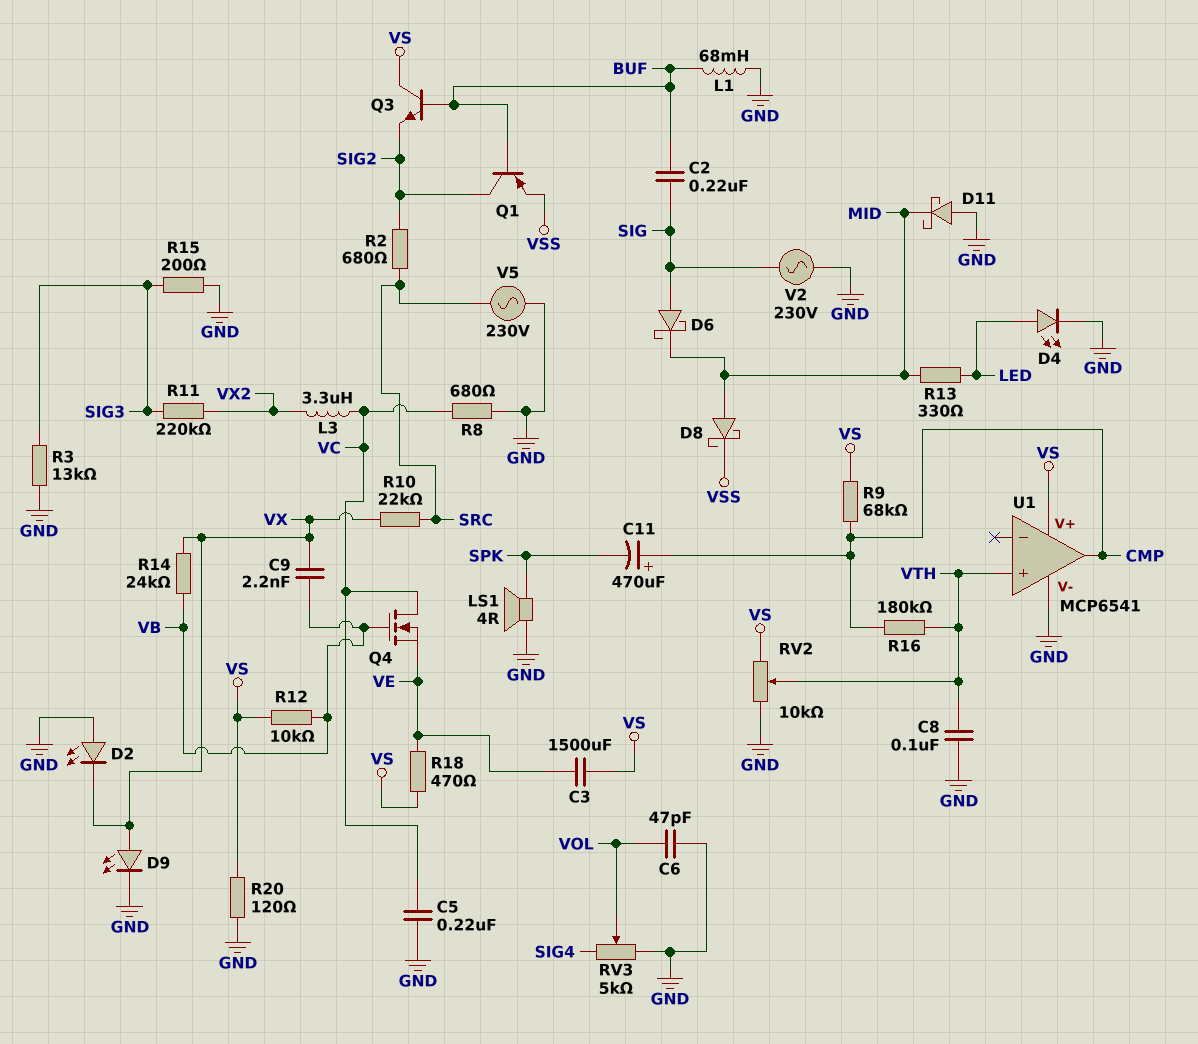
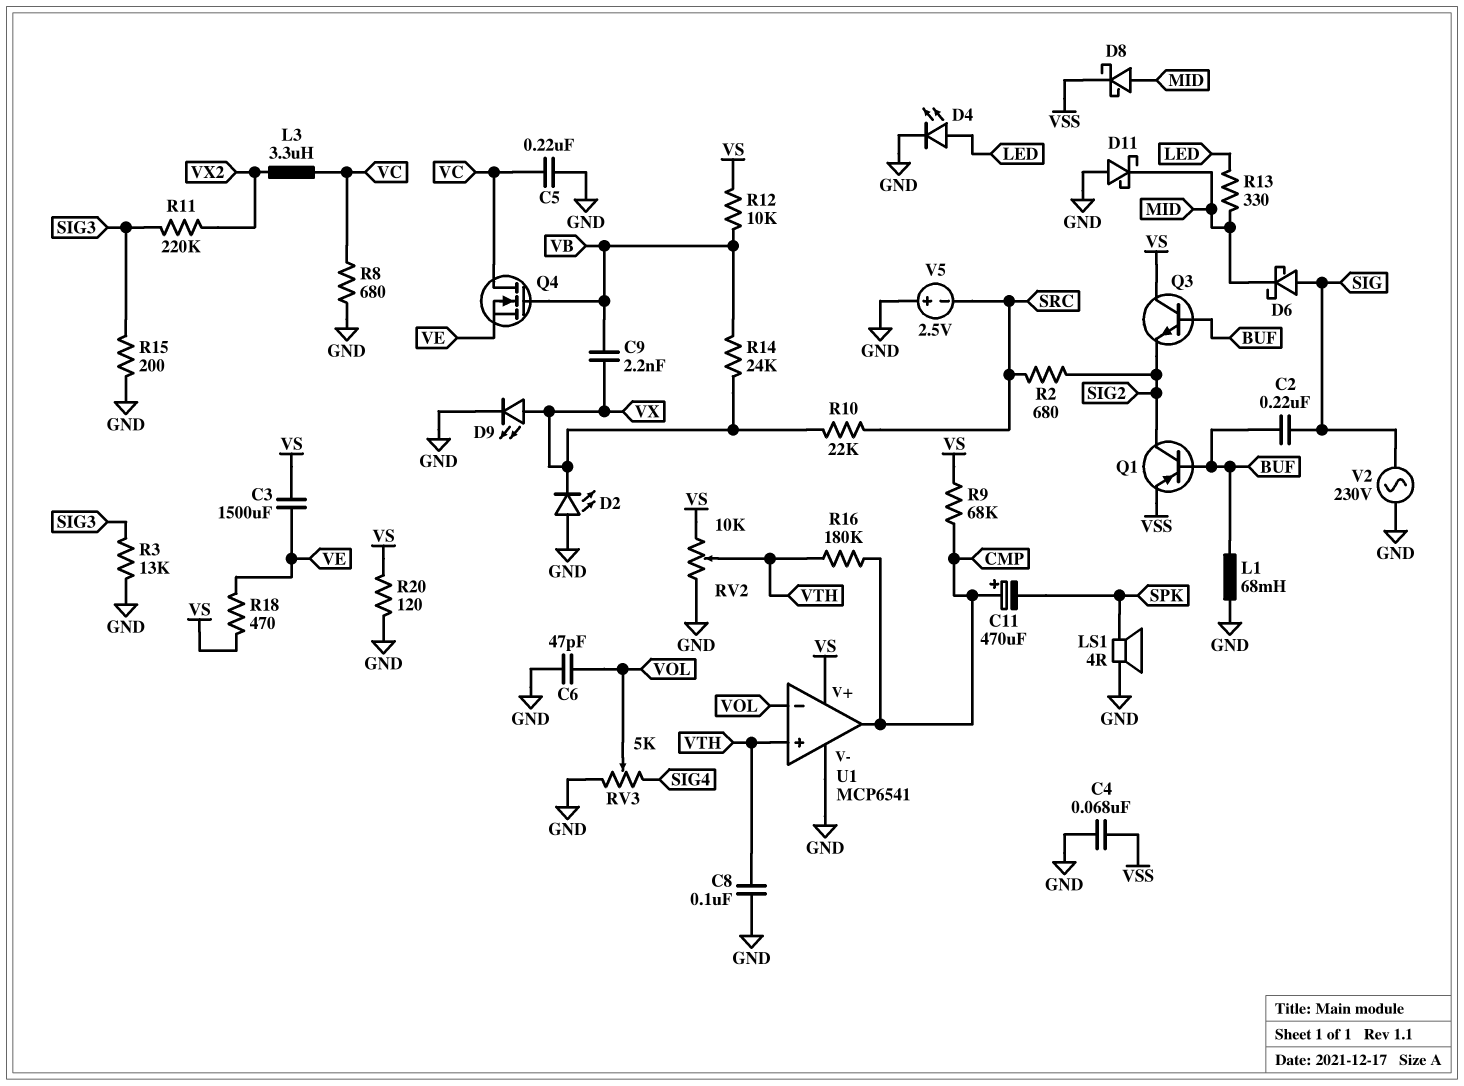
C4: none -> 68nF (GND, VSS)
U1 pin in-: none -> VOL
V5: AC 230V (GND, SRC) -> 2.5V (plus GND, minus SRC)

